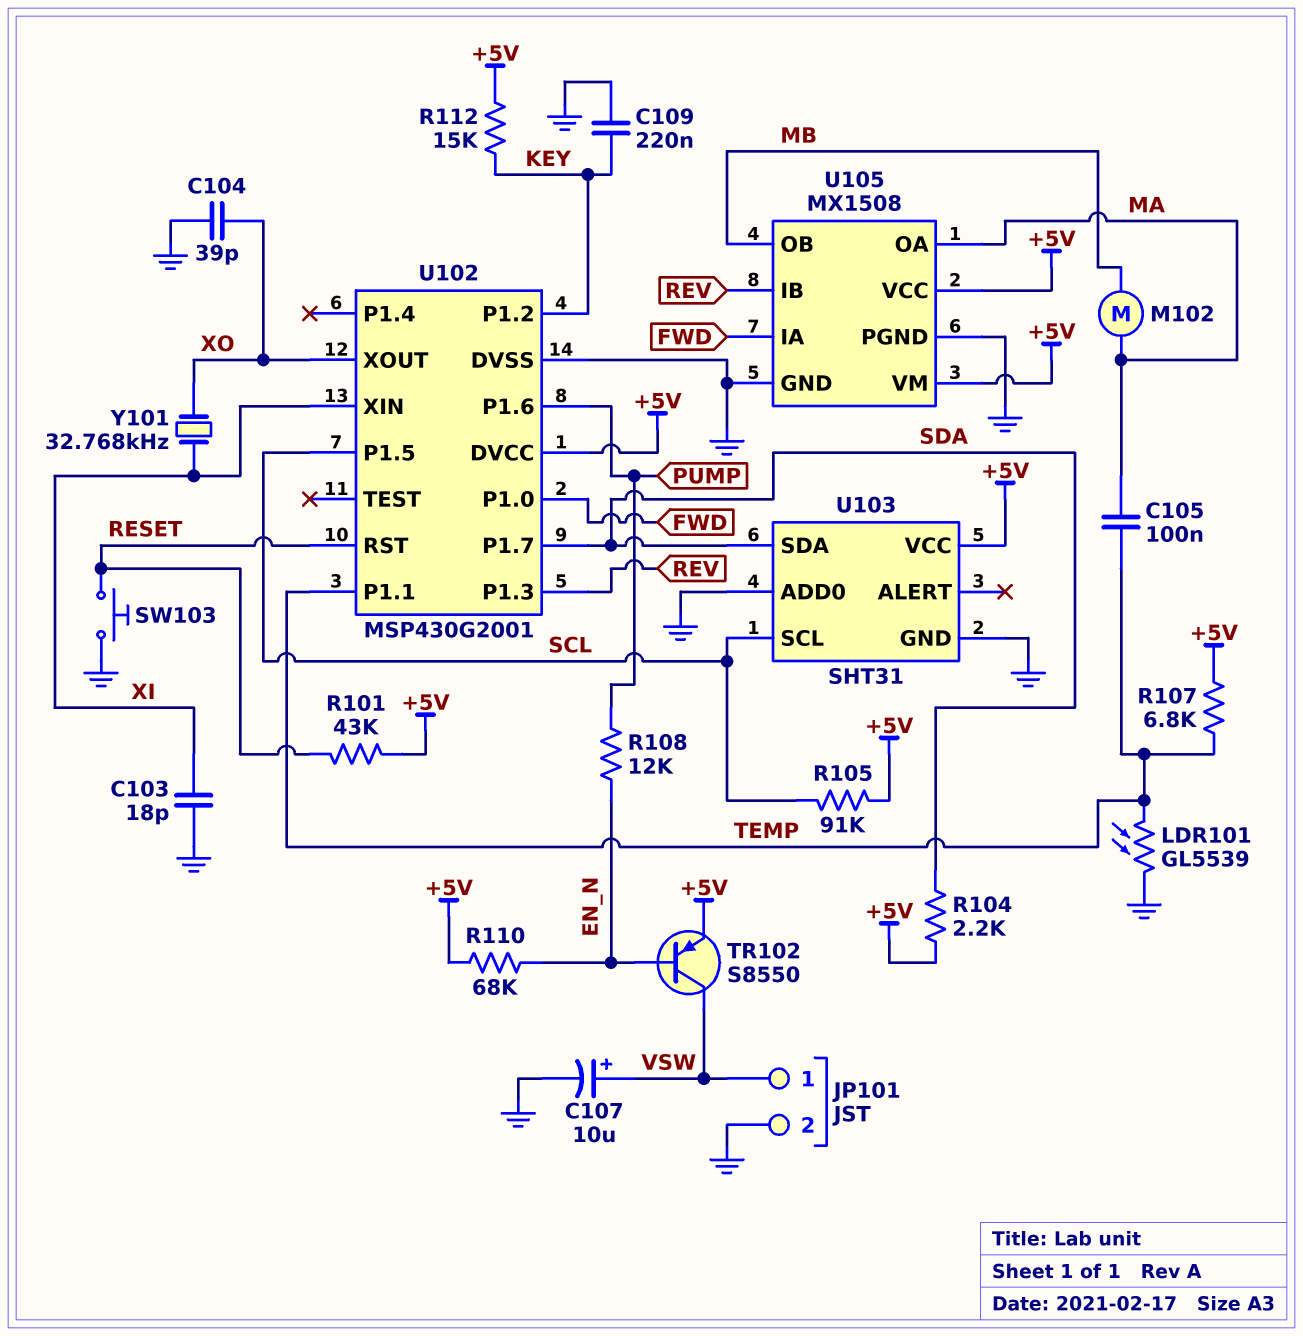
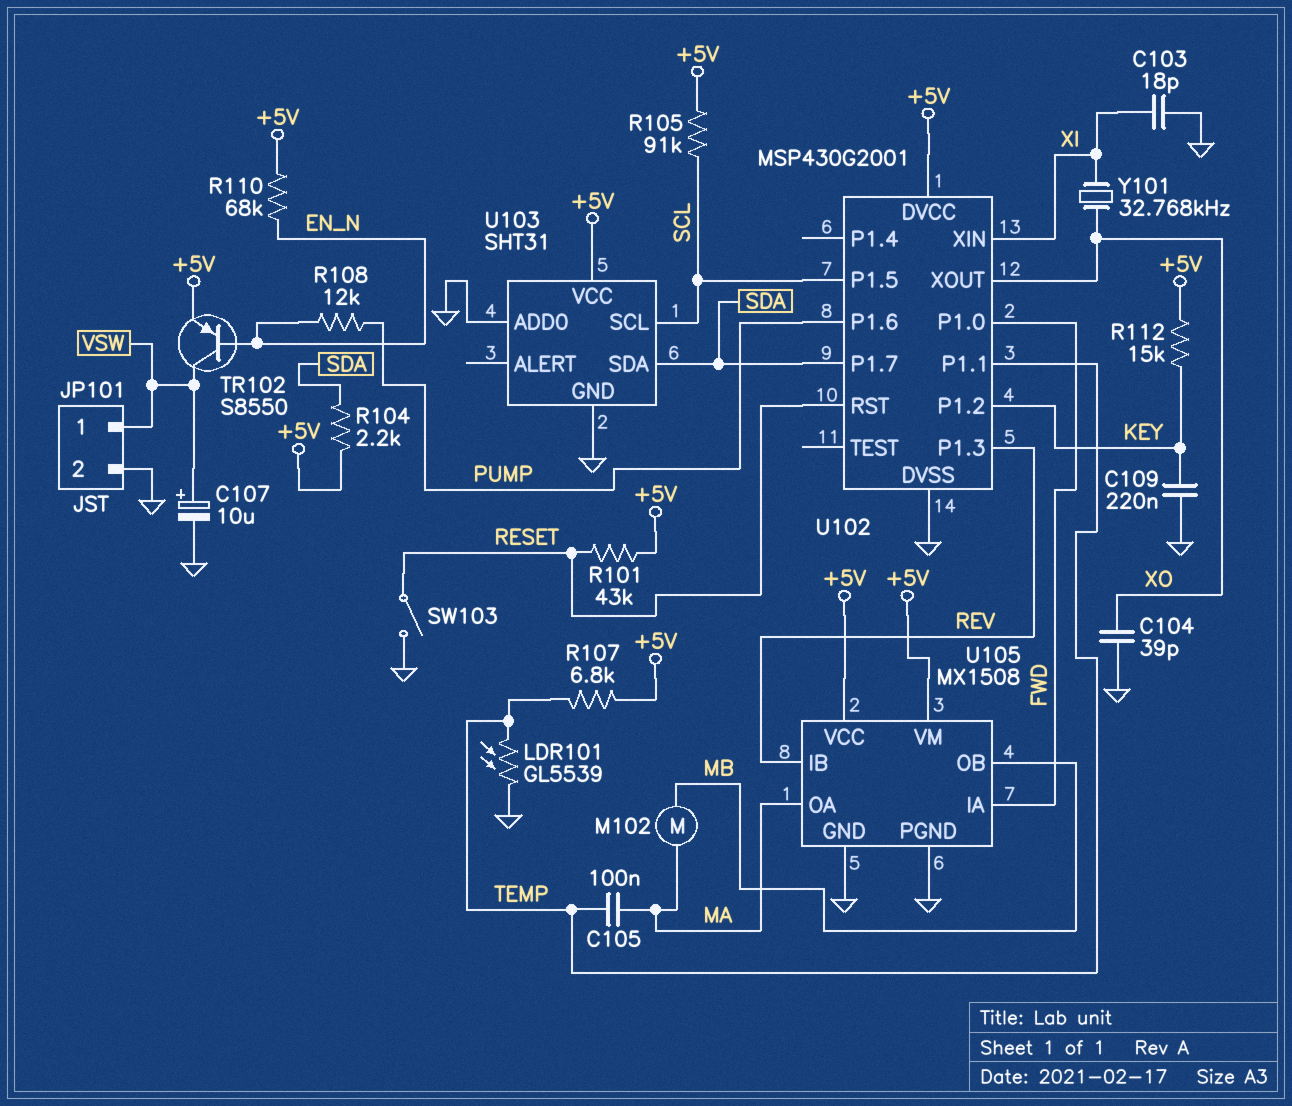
SW103: button (GND, RESET) -> switch (GND, RESET)

